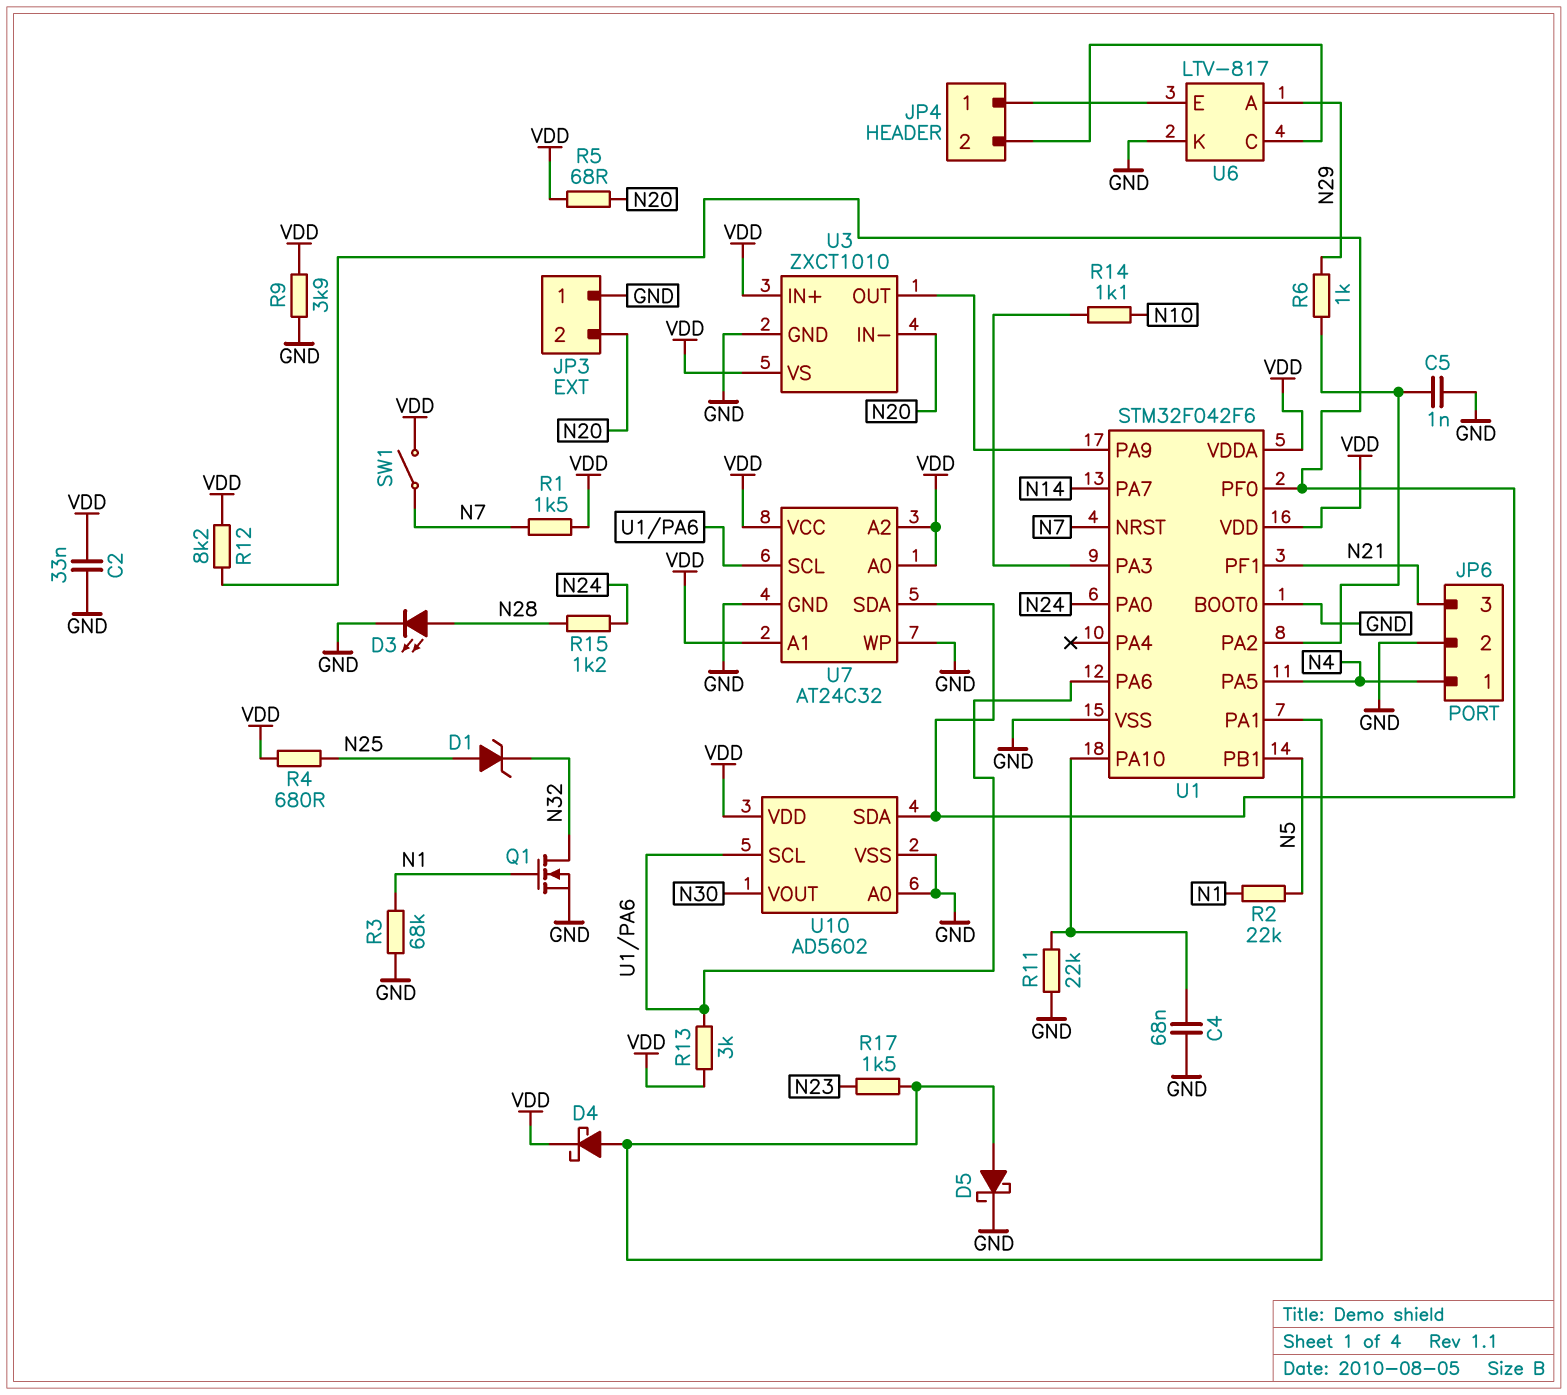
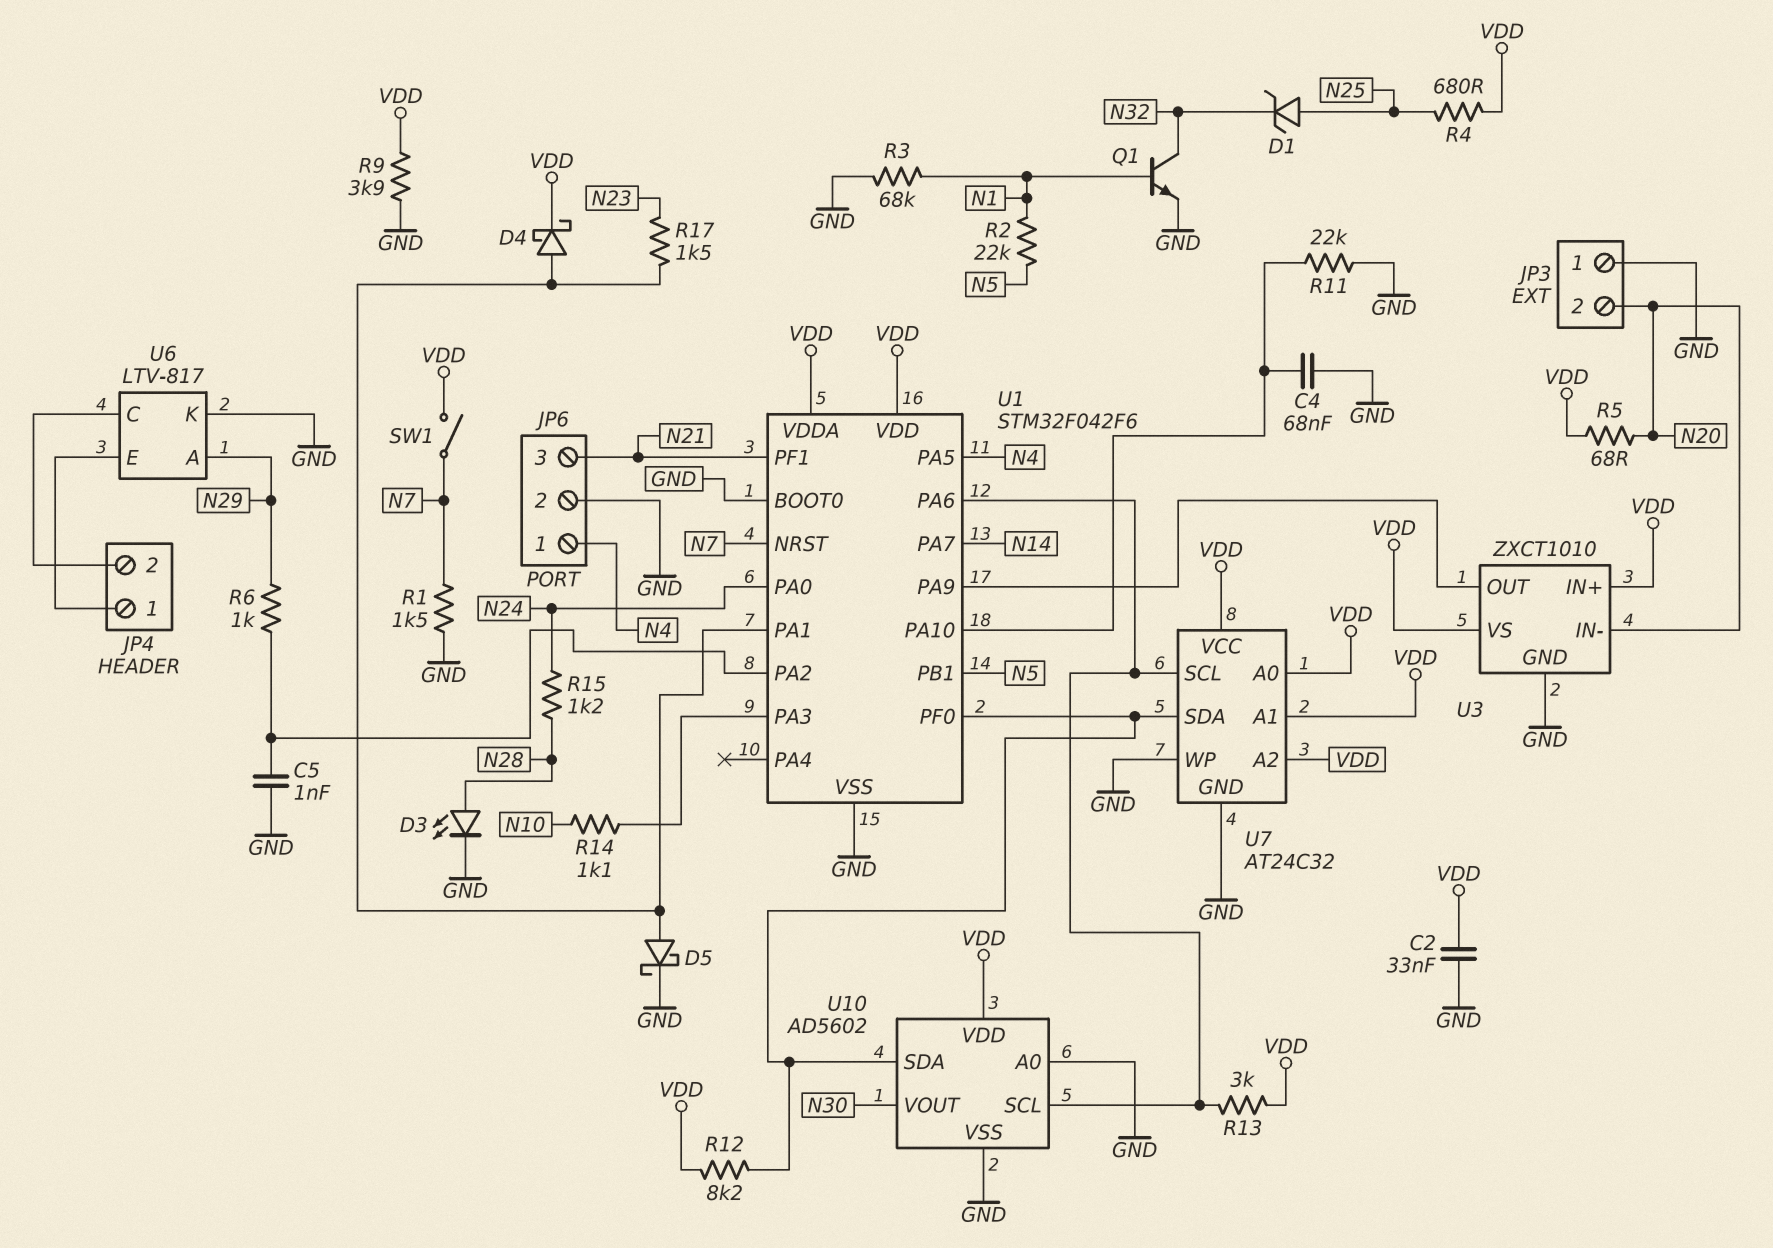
Q1: NMOS (G N1, D N32, S GND) -> NPN (B N1, C N32, E GND)
R1: 1.5k (N7, VDD) -> 1.5k (GND, N7)

